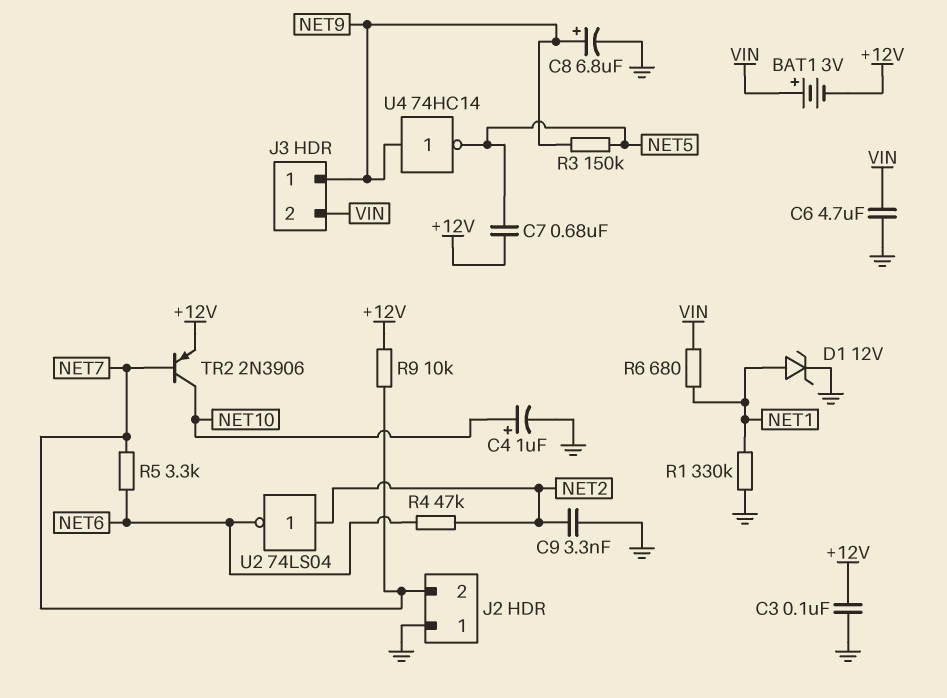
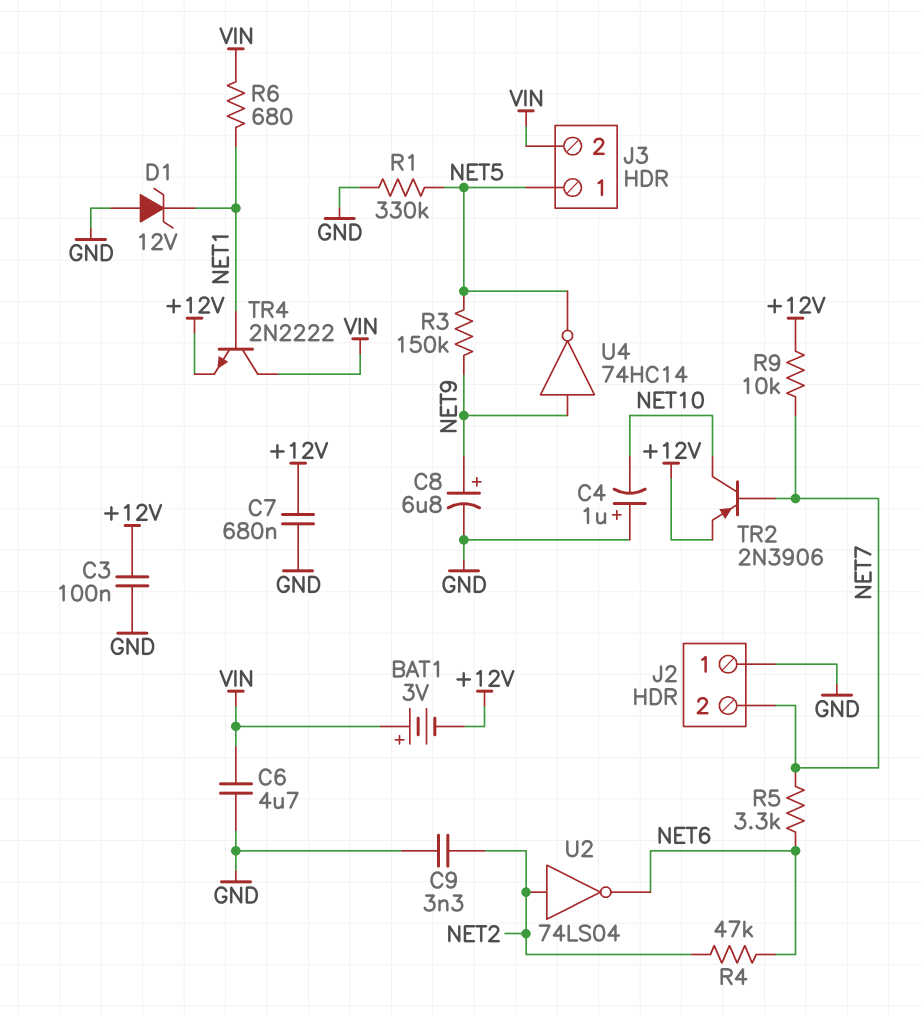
C4: 1uF (plus NET10, minus GND) -> 1uF (plus GND, minus NET10)
C7: 680nF (+12V, NET5) -> 680nF (+12V, GND)
D1: zener 12V (A NET1, K GND) -> zener 12V (A GND, K NET1)
J3 pin 1: NET9 -> NET5
R1: 330k (GND, NET1) -> 330k (GND, NET5)
TR4: none -> NPN 2N2222 (B NET1, C VIN, E +12V)

